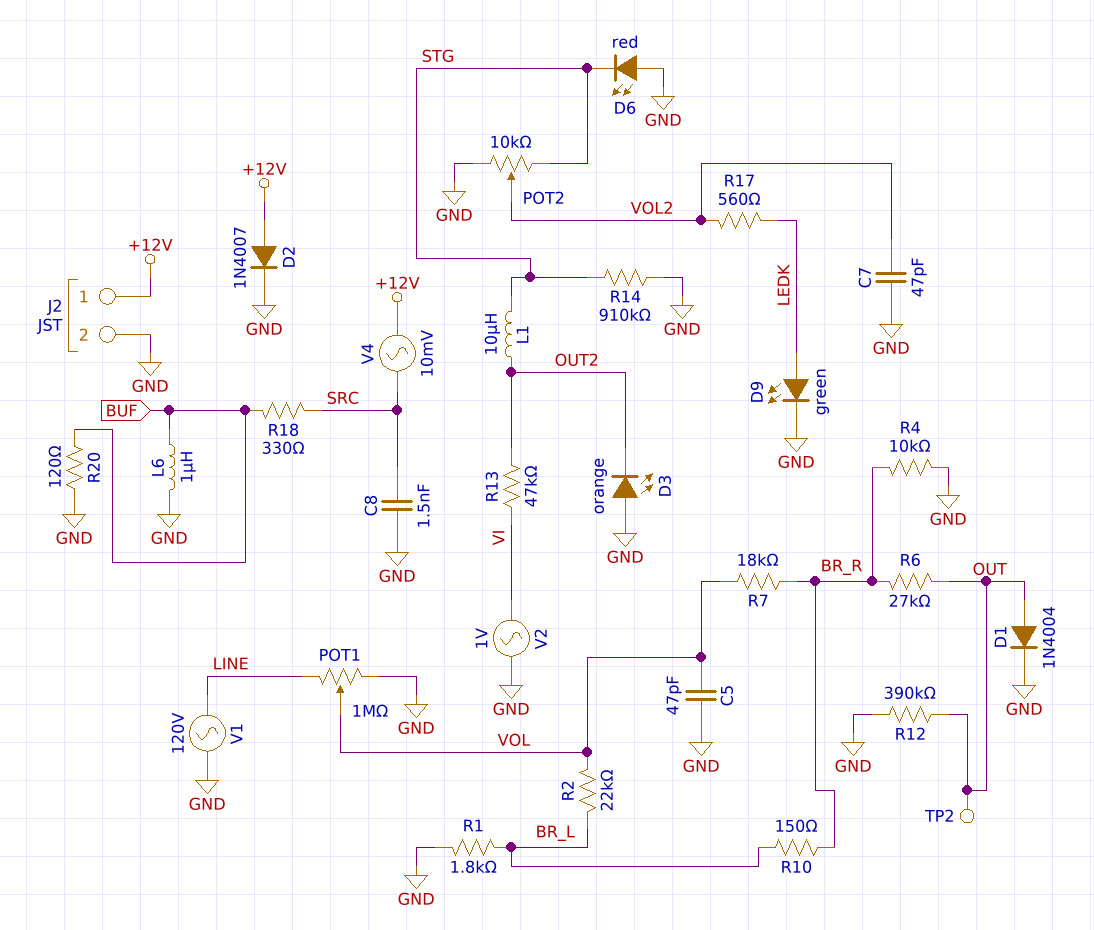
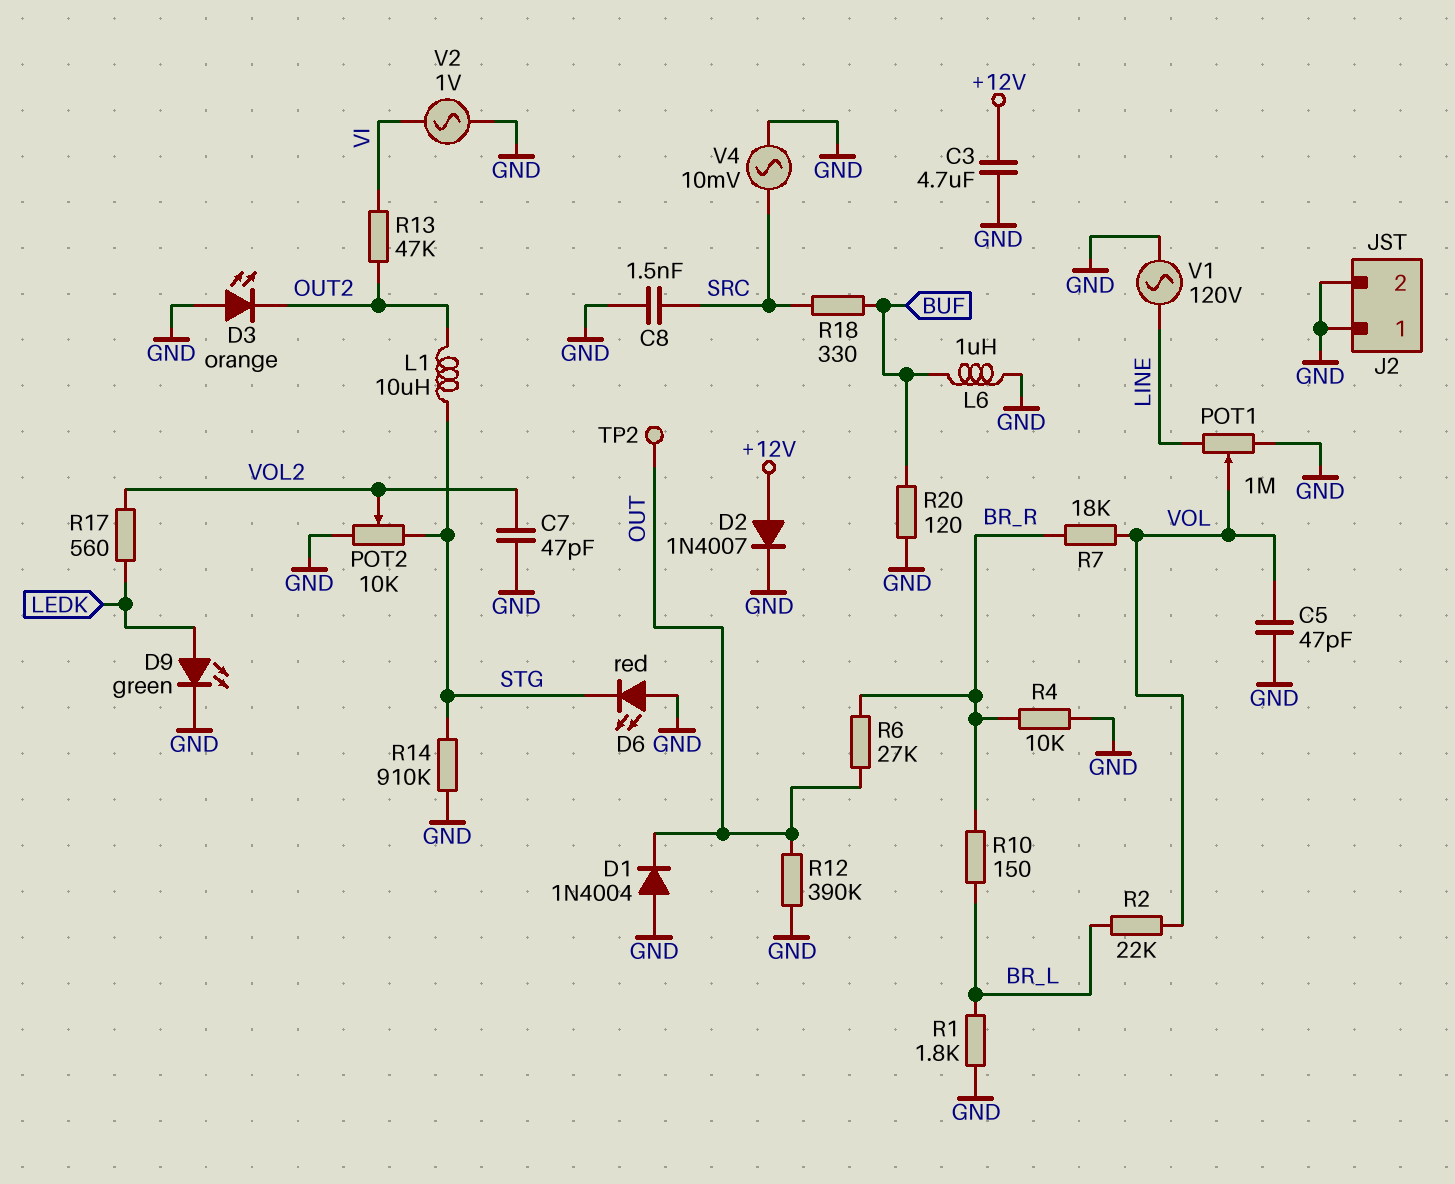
C3: none -> 4.7uF (+12V, GND)
D1: diode 1N4004 (A OUT, K GND) -> diode 1N4004 (A GND, K OUT)
J2 pin 1: +12V -> GND
V4: AC 10mV (+12V, SRC) -> AC 10mV (GND, SRC)

